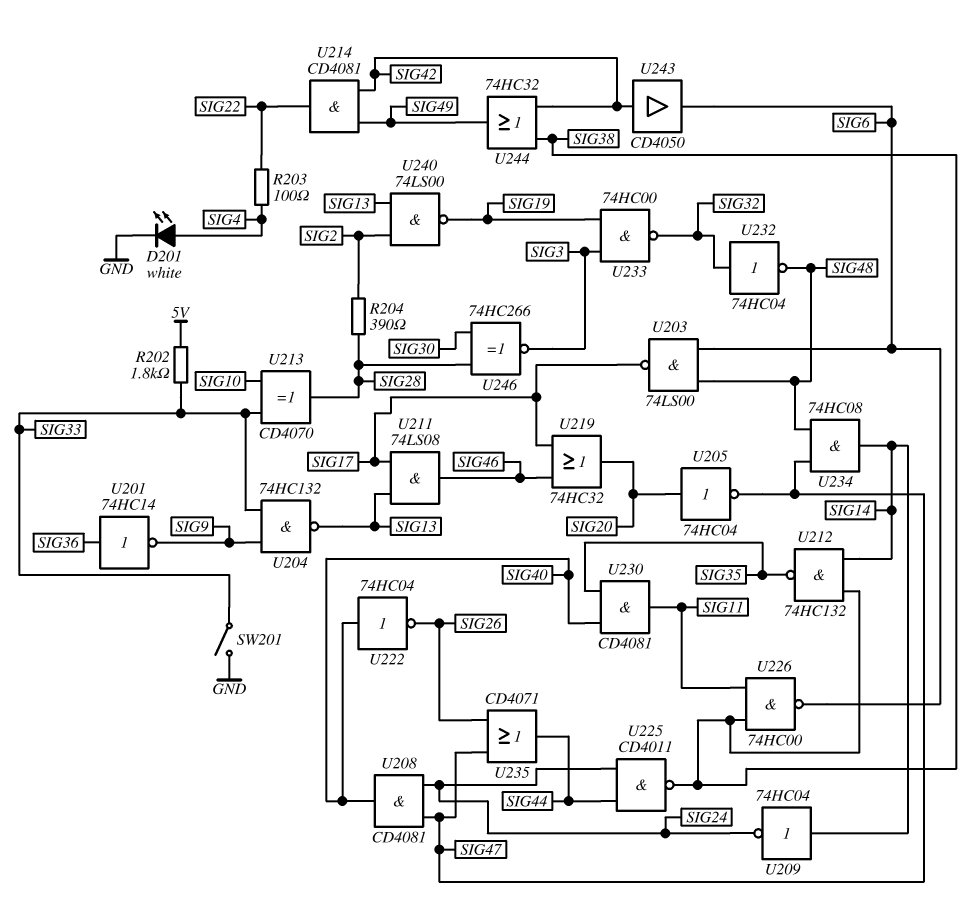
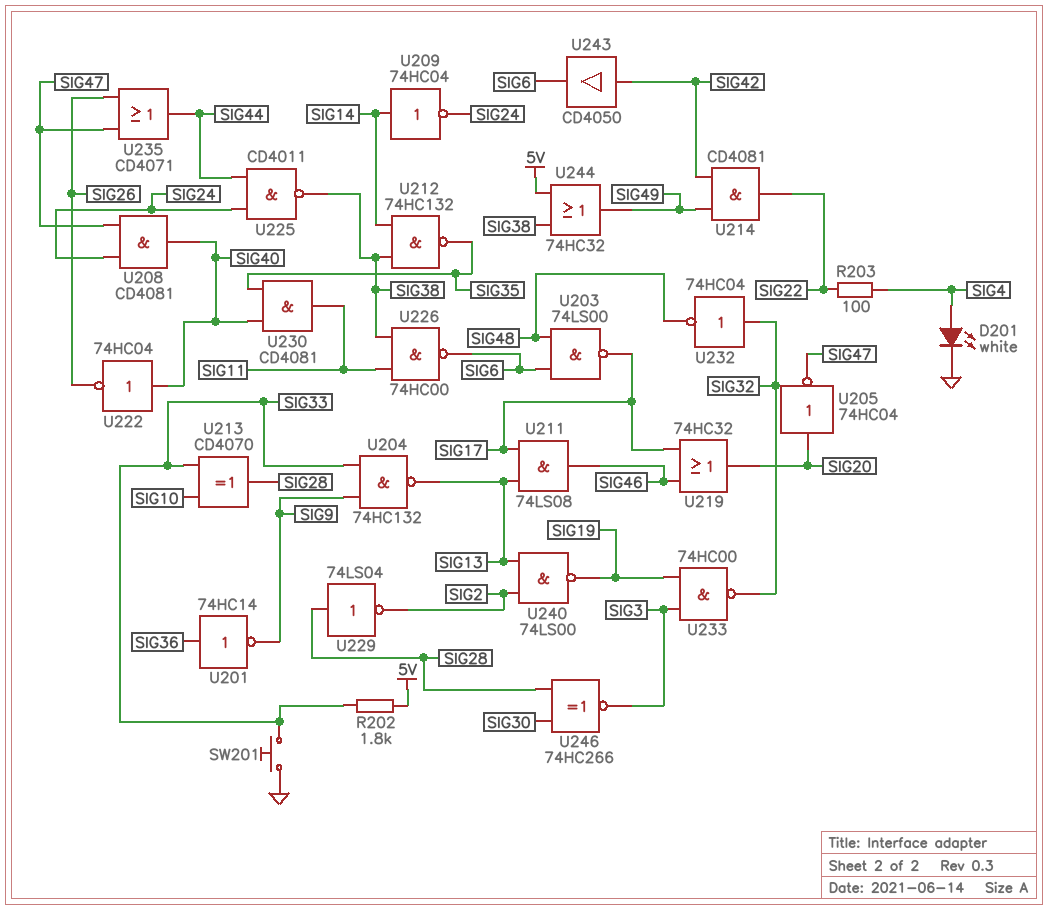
R204: 390 (SIG2, SIG28) -> none
SW201: switch (GND, SIG33) -> button (GND, SIG33)
U229: none -> NOT 74LS04 (in SIG28, out SIG2)
U234: AND 74HC08 (in SIG47, in SIG48, out SIG14) -> none
U244: OR 74HC32 (in SIG38, in SIG42, out SIG49) -> OR 74HC32 (in 5V, in SIG38, out SIG49)

